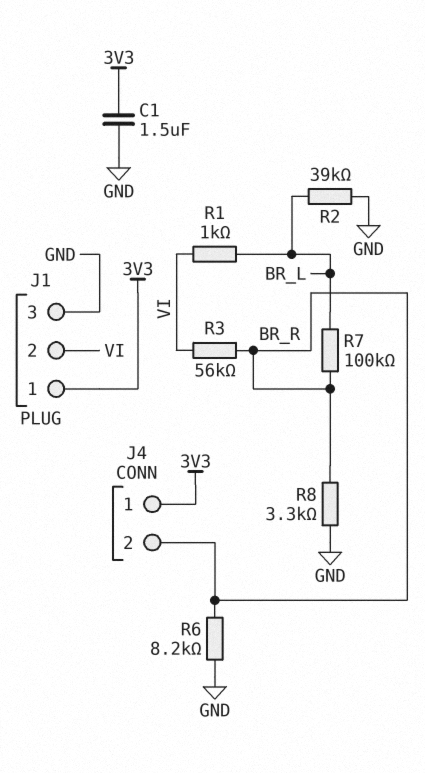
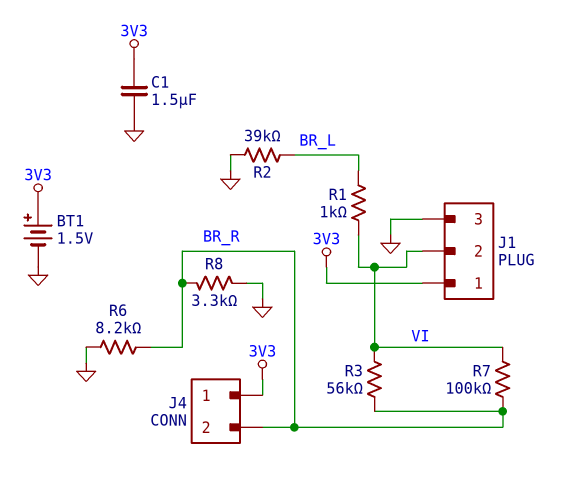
BT1: none -> 1.5V (plus 3V3, minus GND)
R7: 100k (BR_L, BR_R) -> 100k (BR_R, VI)

